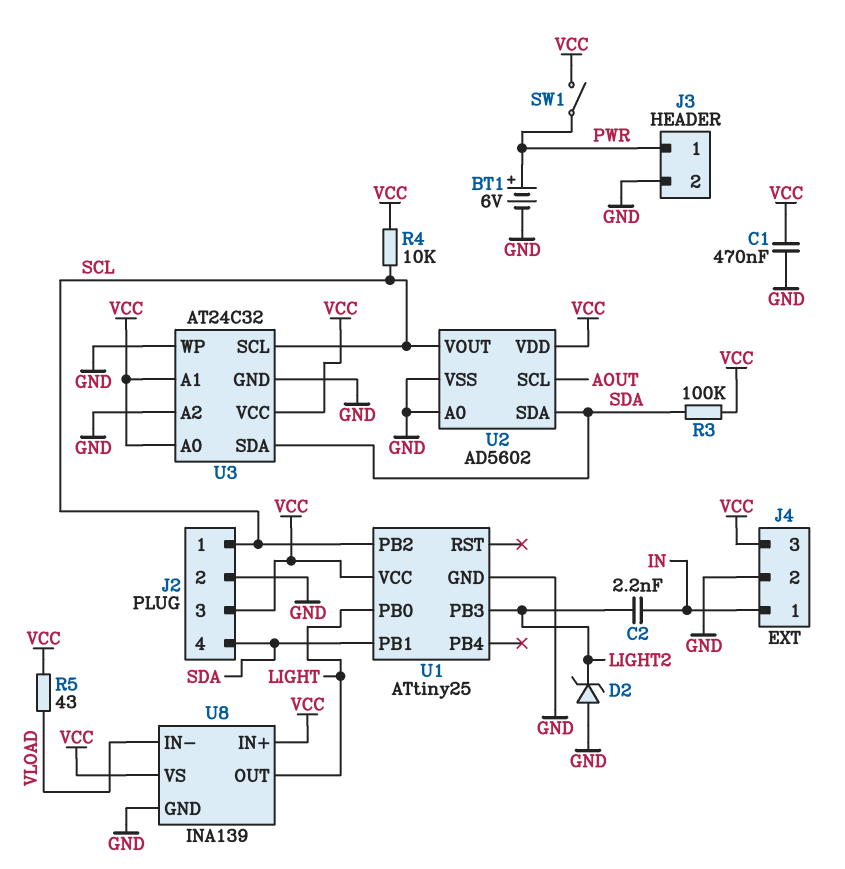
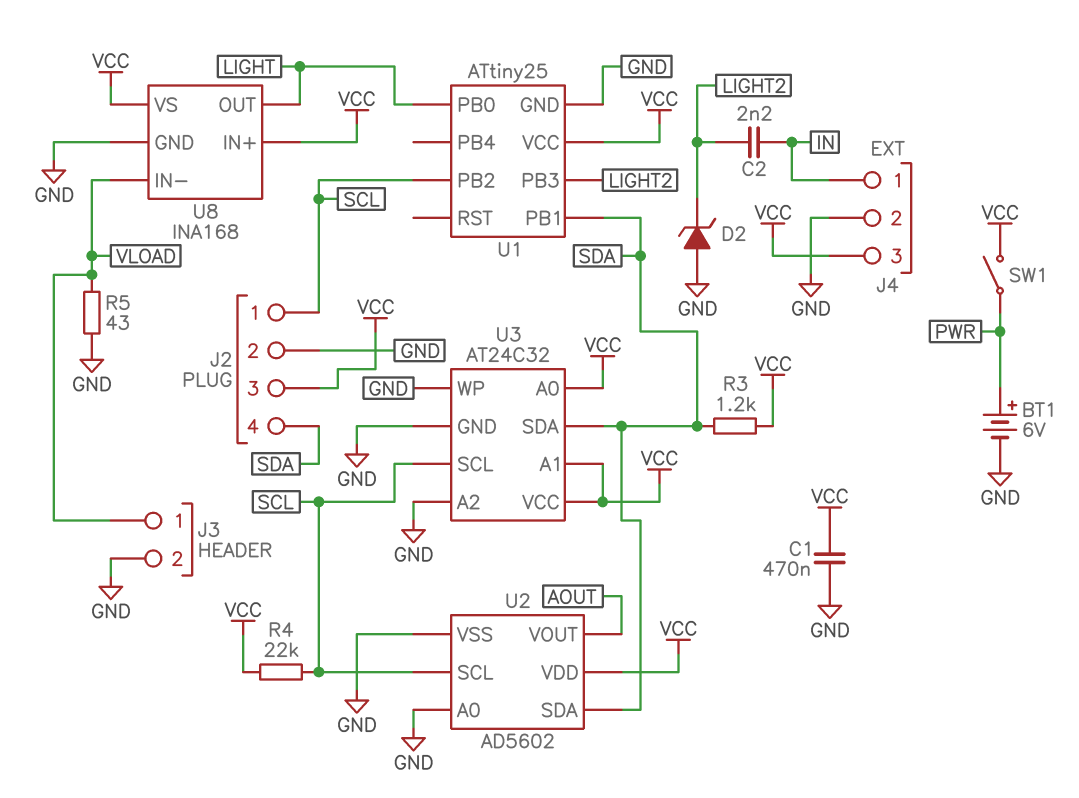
J3 pin 1: PWR -> VLOAD
R3: 100k (SDA, VCC) -> 1.2k (SDA, VCC)
R4: 10k (SCL, VCC) -> 22k (SCL, VCC)
R5: 43 (VCC, VLOAD) -> 43 (GND, VLOAD)
U2 pin SCL: AOUT -> SCL
U2 pin VOUT: SCL -> AOUT
U8: INA139 -> INA168

